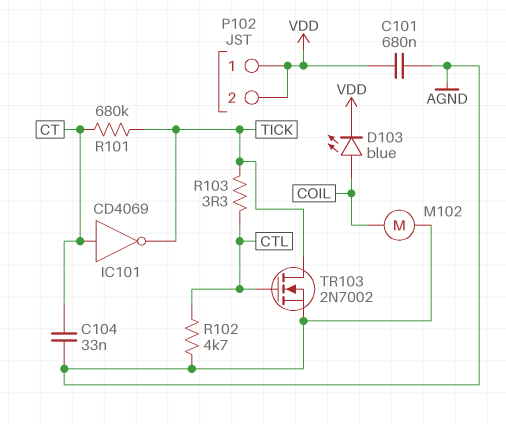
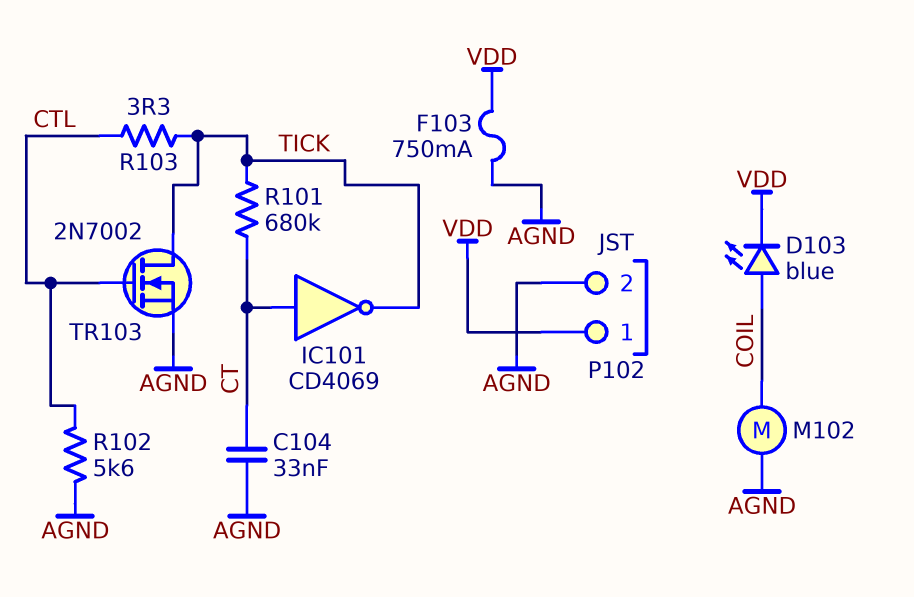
C101: 680nF (AGND, VDD) -> none
F103: none -> 750mA (AGND, VDD)
P102 pin 2: VDD -> AGND
R102: 4.7k (AGND, CTL) -> 5.6k (AGND, CTL)

